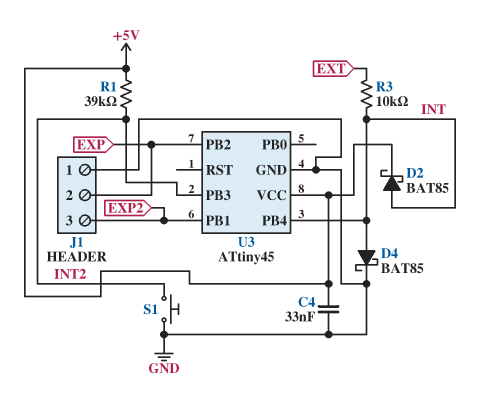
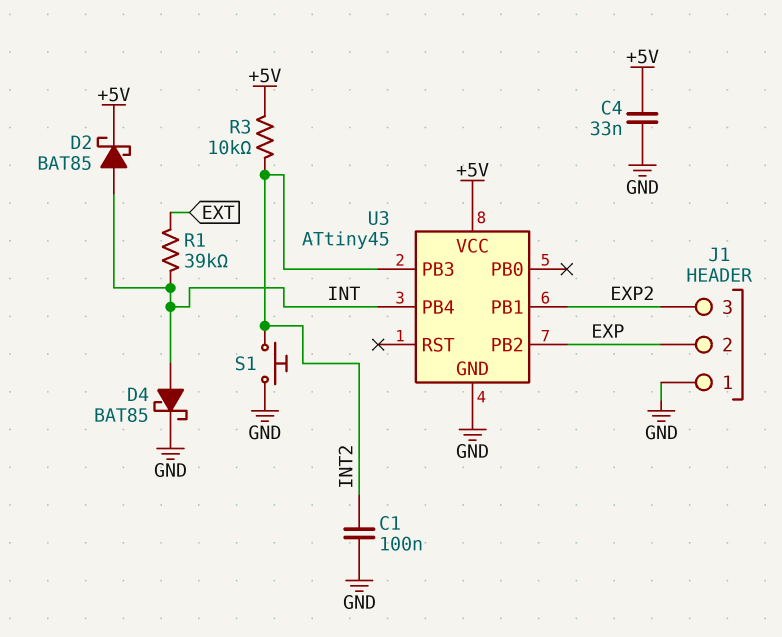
C1: none -> 100nF (GND, INT2)
R1: 39k (+5V, INT2) -> 39k (EXT, INT)
R3: 10k (EXT, INT) -> 10k (+5V, INT2)

